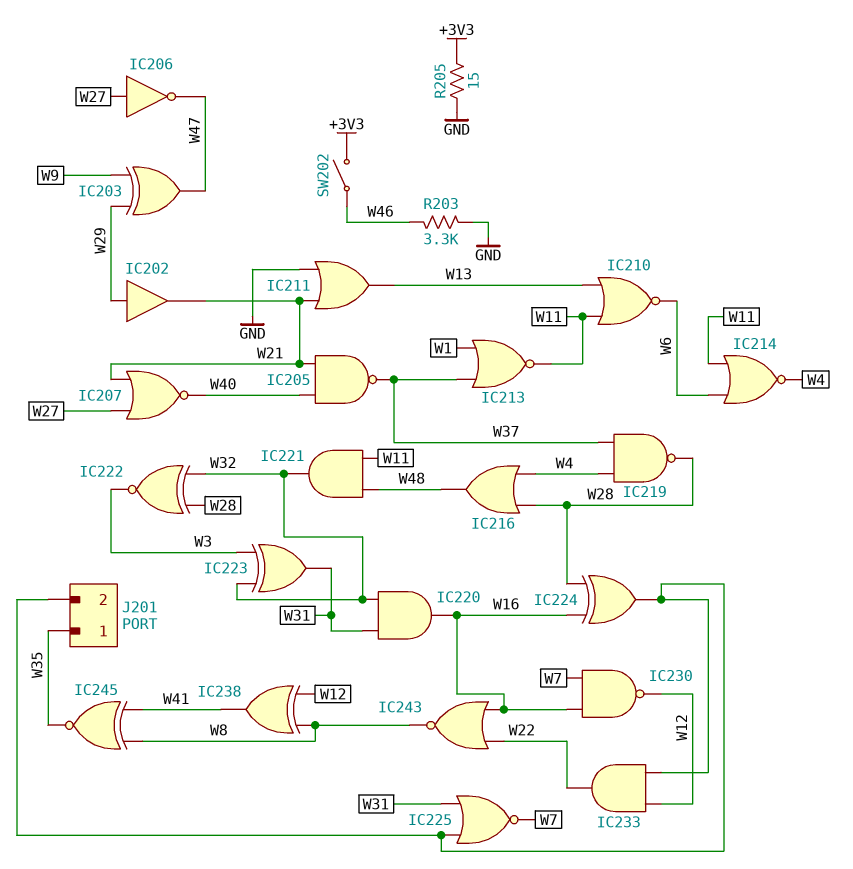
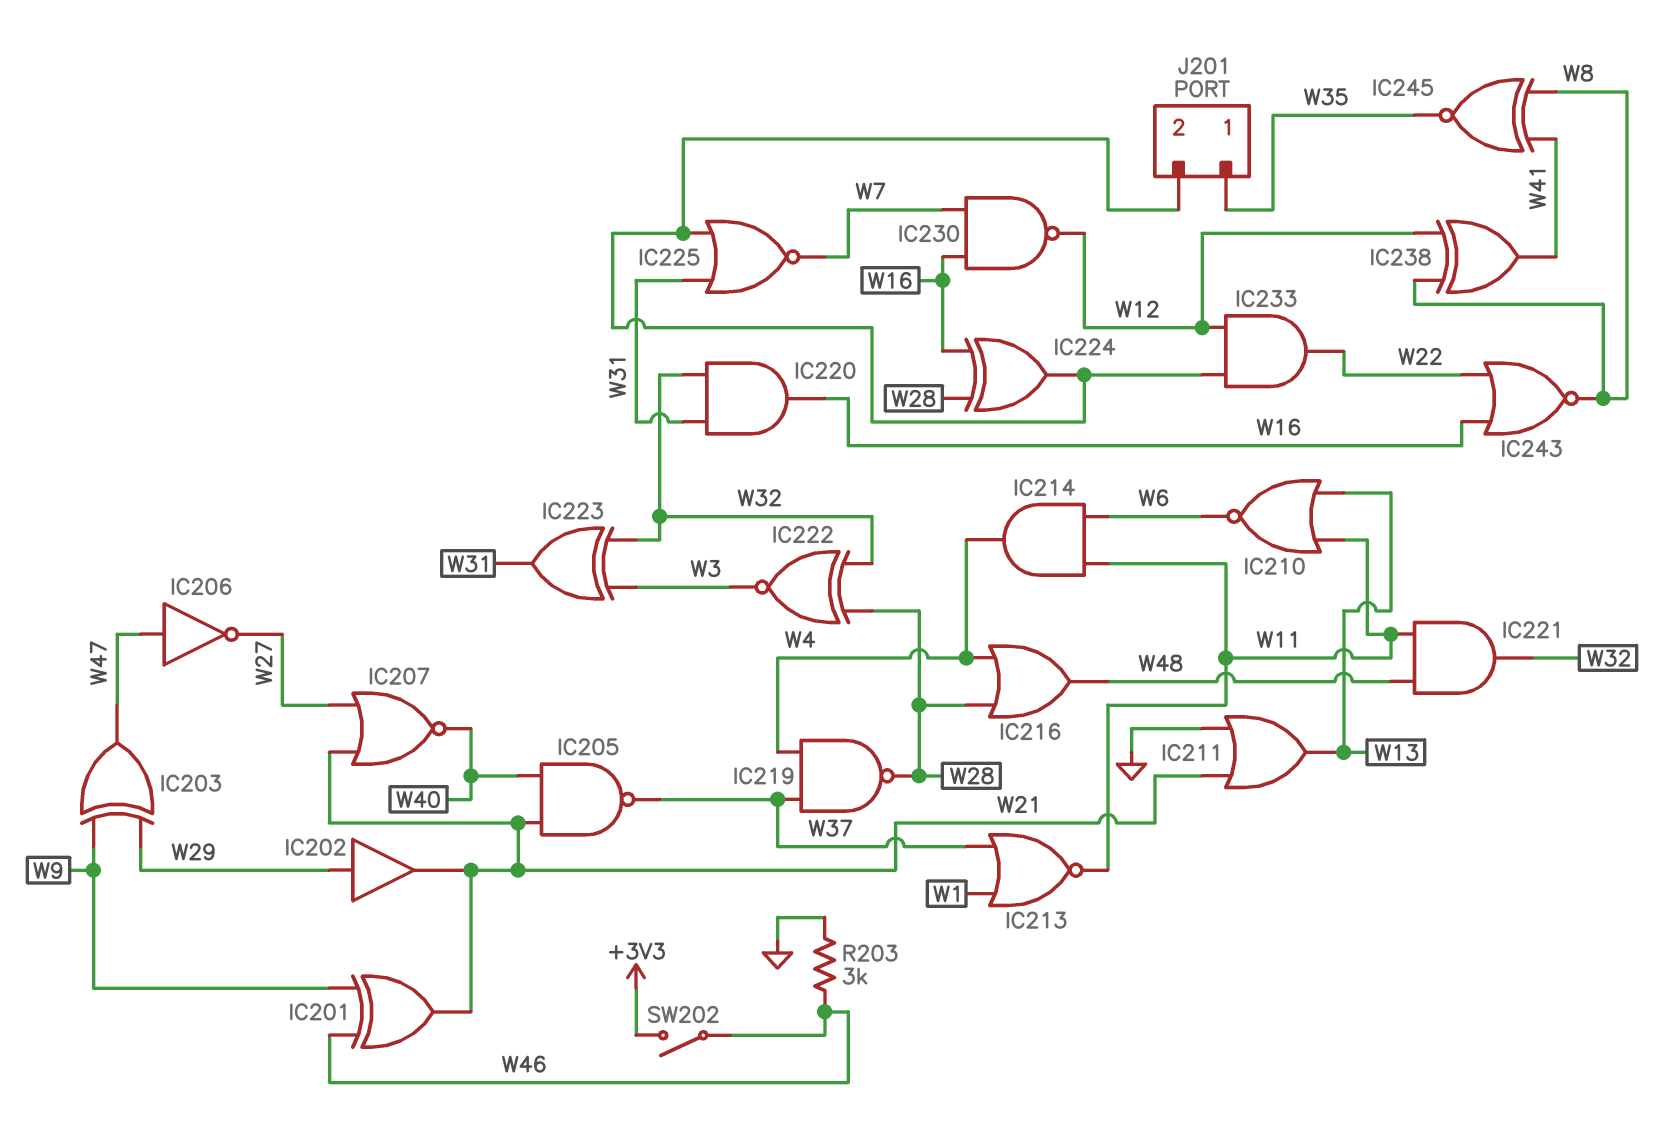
IC201: none -> XOR (in W9, in W46, out W21)
IC206: NOT (in W27, out W47) -> NOT (in W47, out W27)
IC214: NOR (in W6, in W11, out W4) -> AND (in W6, in W11, out W4)
R203: 3.3k (GND, W46) -> 3k (GND, W46)
R205: 15 (+3V3, GND) -> none

